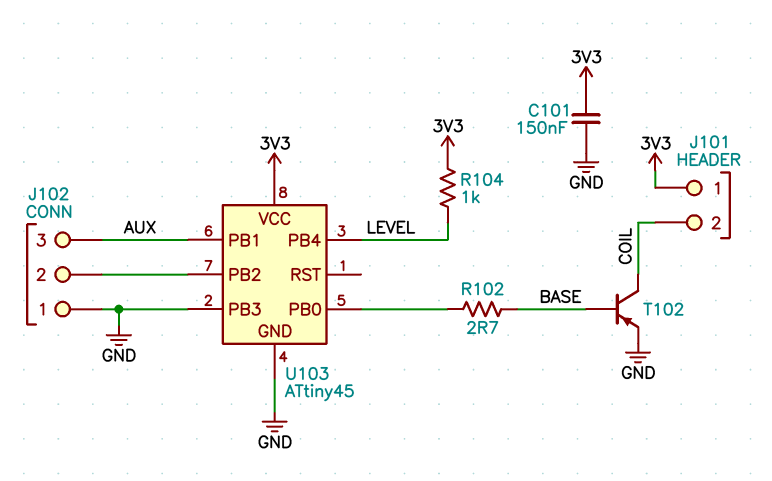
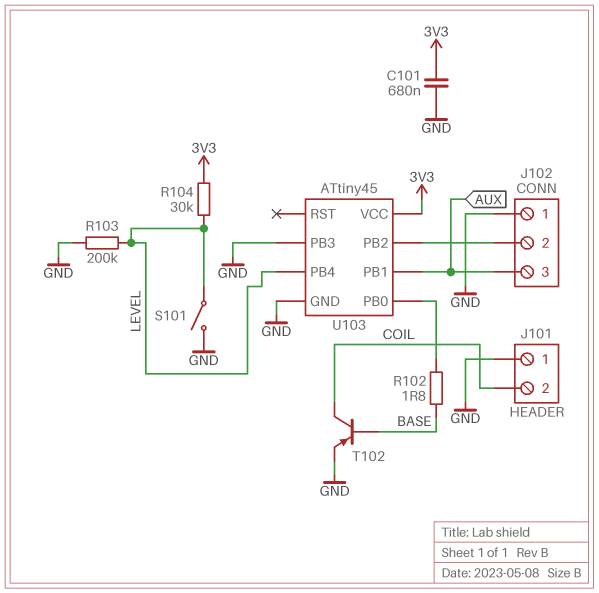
C101: 150nF (3V3, GND) -> 680nF (3V3, GND)
J101 pin 1: 3V3 -> GND
R102: 2.7 (BASE, U103/PB0) -> 1.8 (BASE, U103/PB0)
R103: none -> 200k (GND, LEVEL)
R104: 1k (3V3, LEVEL) -> 30k (3V3, LEVEL)
S101: none -> switch (GND, LEVEL)

